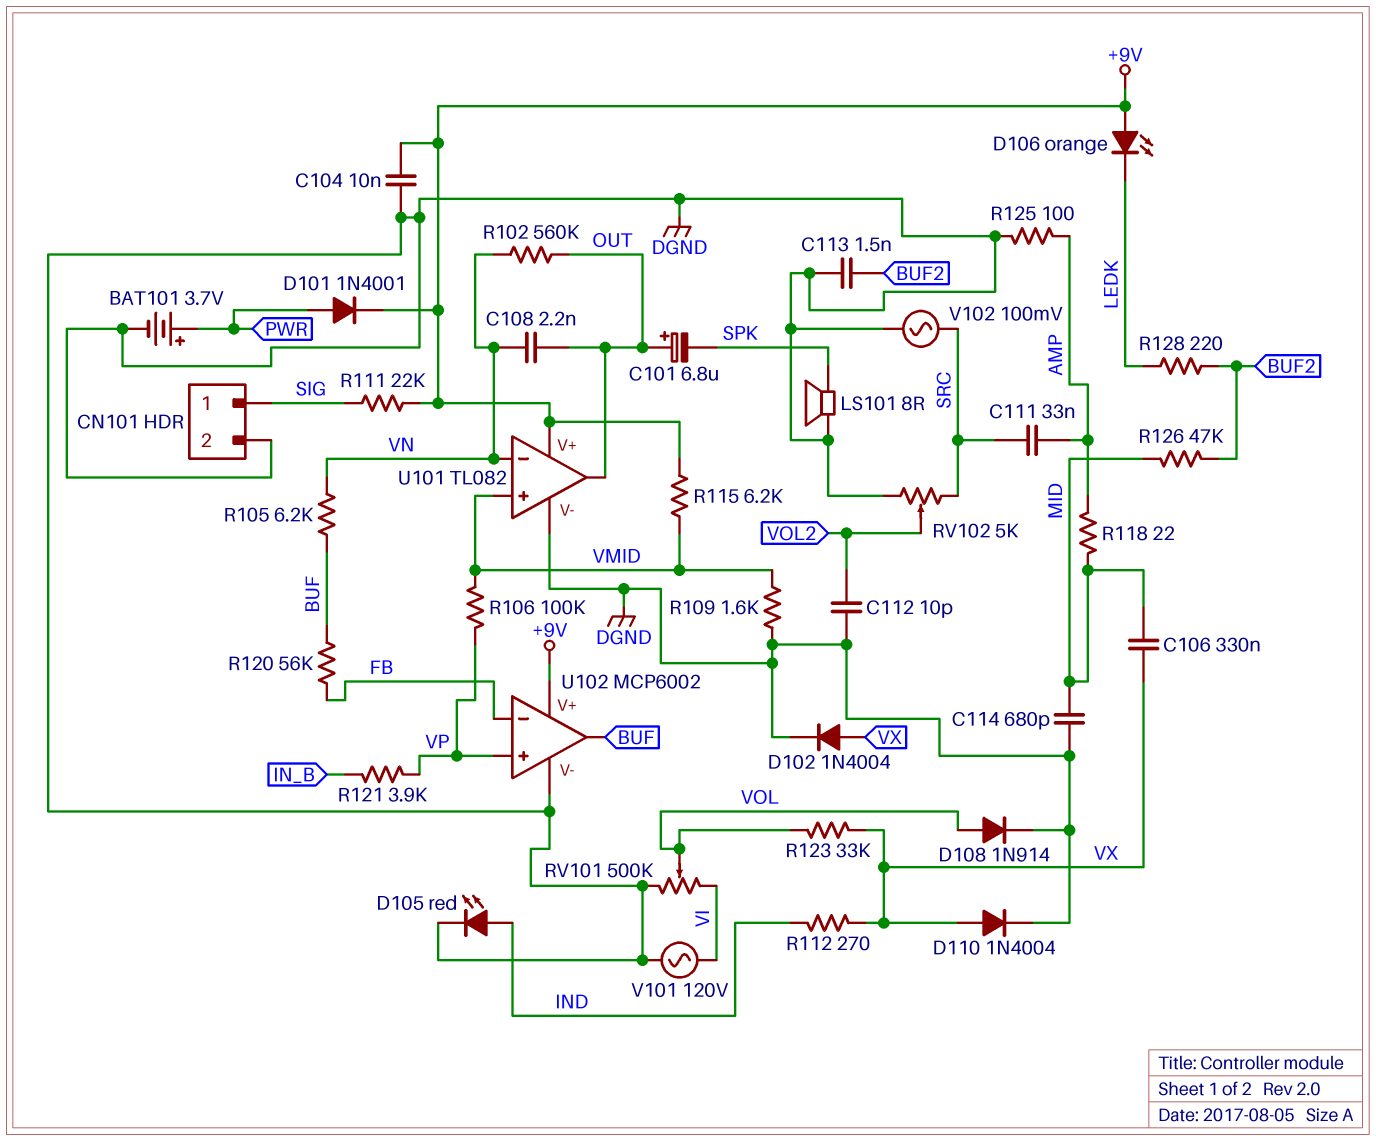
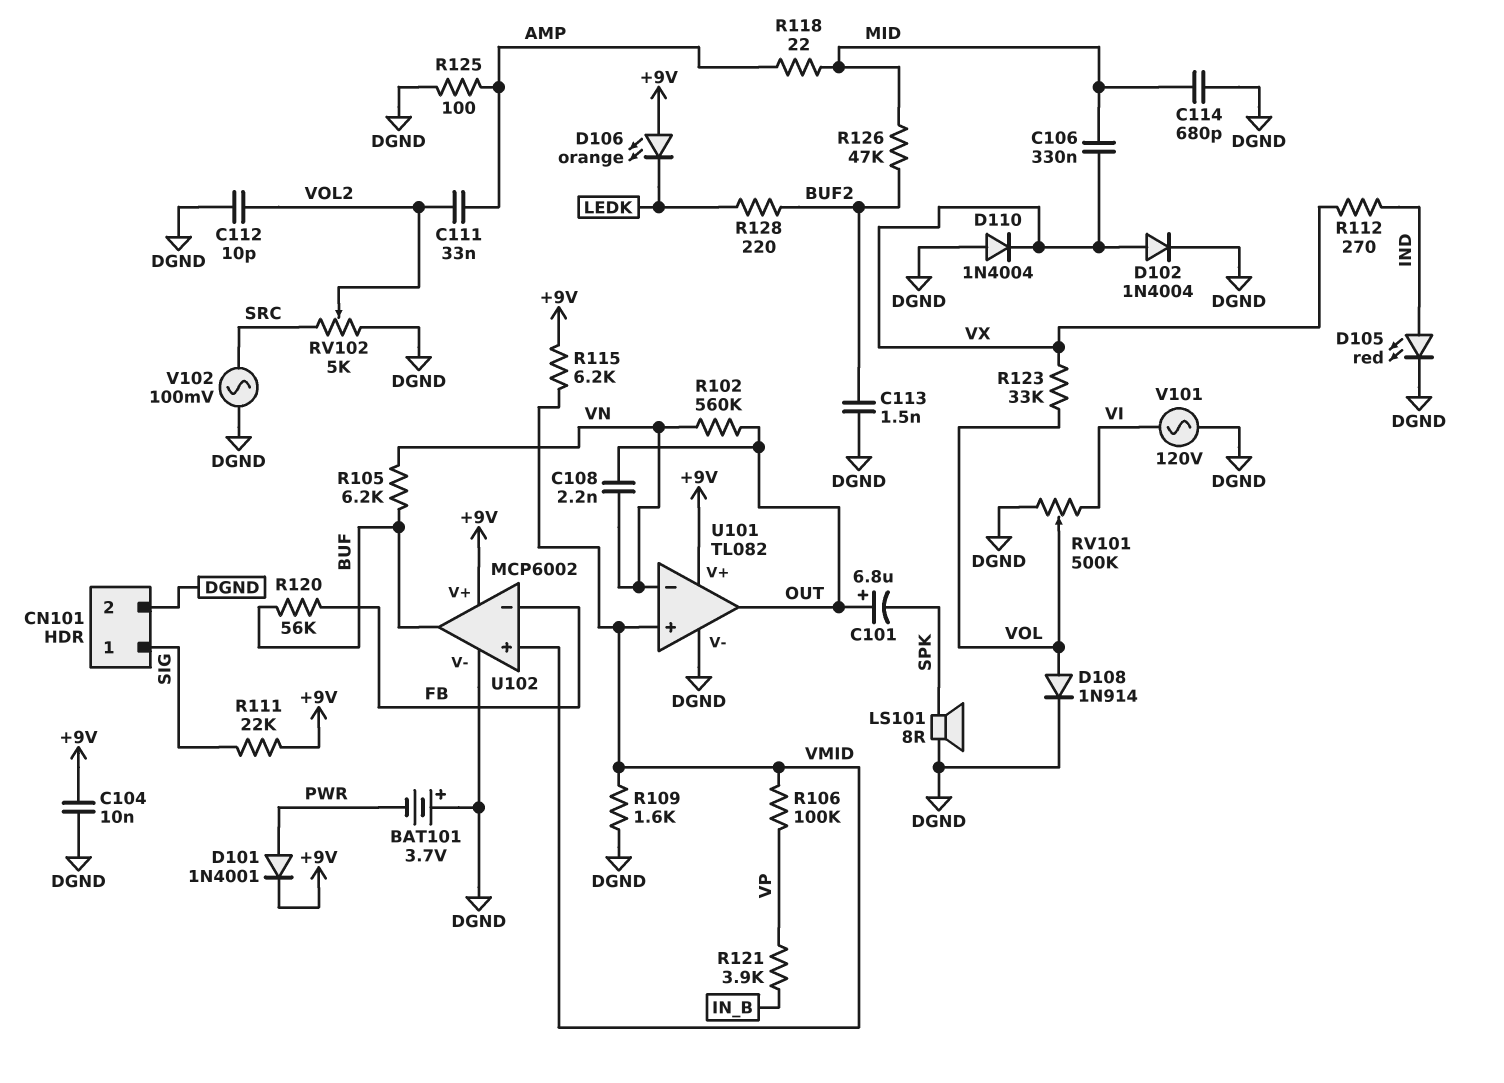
BAT101: 3.7V (plus PWR, minus DGND) -> 3.7V (plus DGND, minus PWR)
C111: 33nF (AMP, SRC) -> 33nF (AMP, VOL2)
D110: diode 1N4004 (A VX, K DGND) -> diode 1N4004 (A DGND, K VX)
U102 pin in+: VP -> VMID

